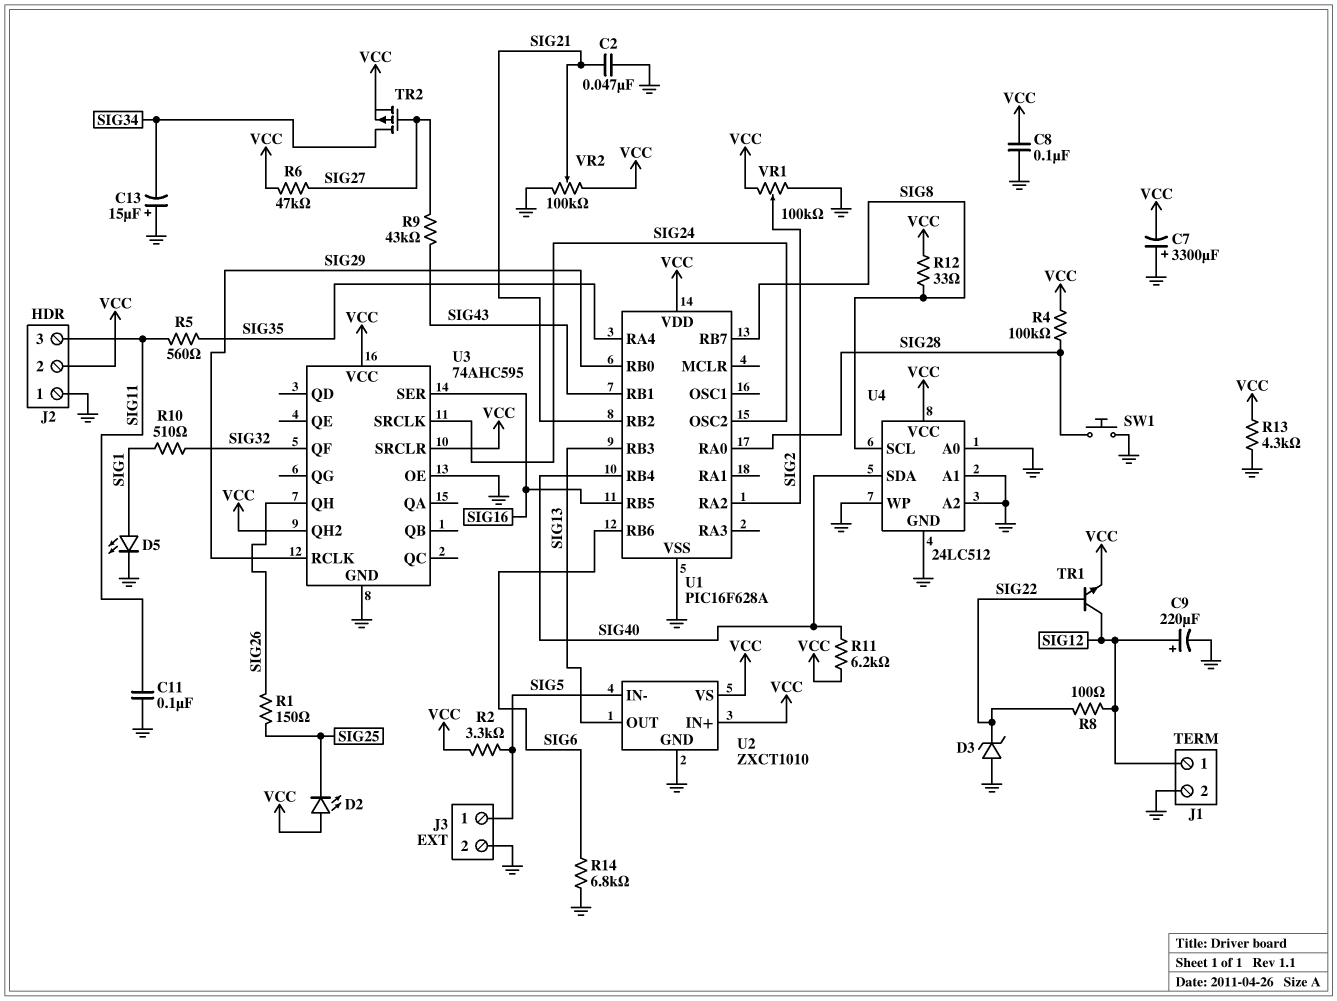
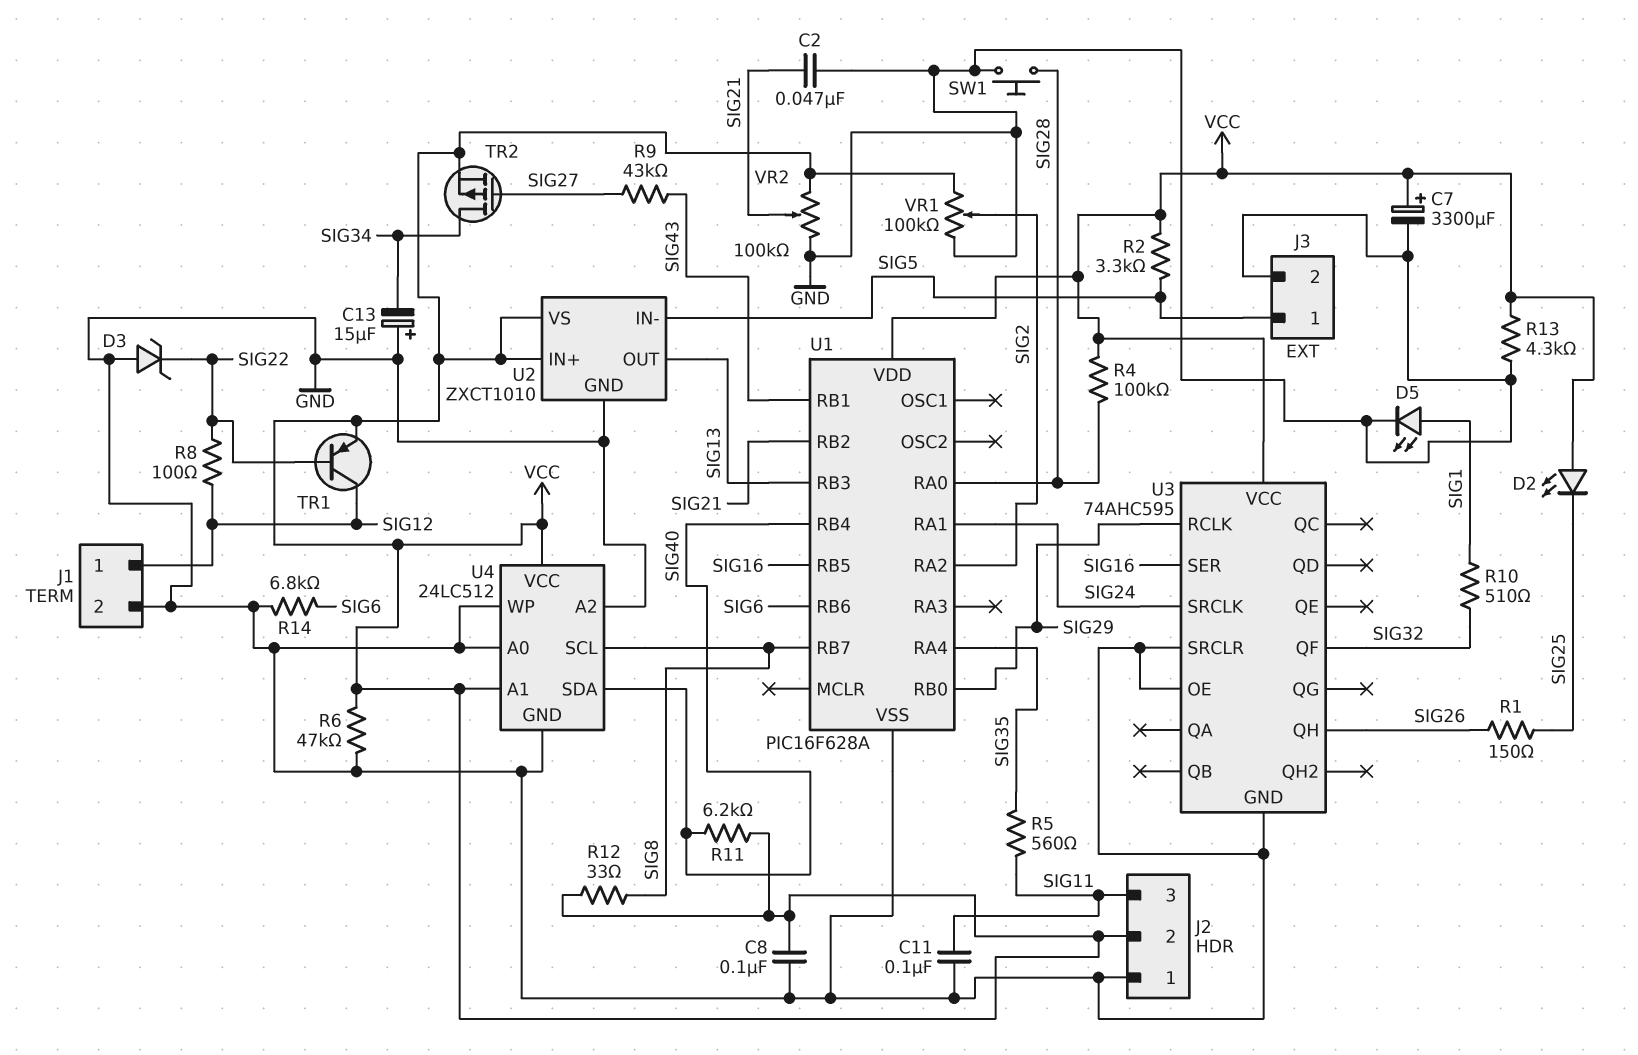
C7: 3300uF (plus GND, minus VCC) -> 3300uF (plus VCC, minus GND)
C9: 220uF (plus SIG12, minus GND) -> none
R6: 47k (SIG27, VCC) -> 47k (GND, VCC)
TR1: NPN (B SIG22, C SIG12, E VCC) -> PNP (B SIG22, C SIG12, E VCC)
U1 pin OSC2: SIG24 -> none
U1 pin RA1: none -> SIG24
U3 pin QH2: VCC -> none
U3 pin SRCLR: VCC -> GND
U4 pin A1: GND -> VCC

